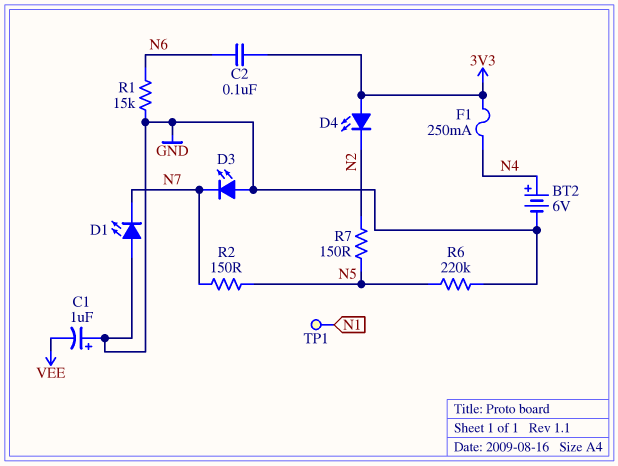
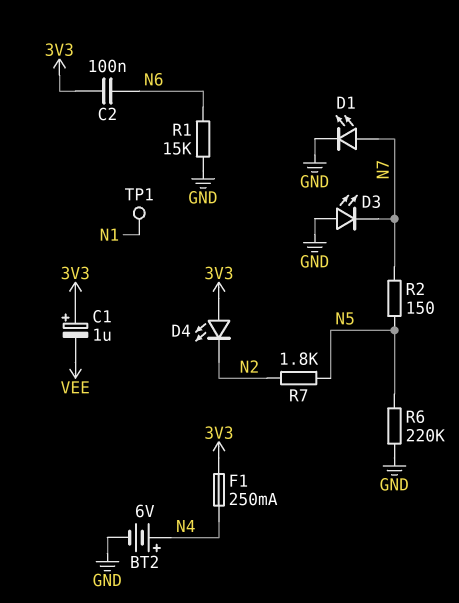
C1: 1uF (plus GND, minus VEE) -> 1uF (plus 3V3, minus VEE)
D1: LED (A GND, K N7) -> LED (A N7, K GND)
R7: 150 (N2, N5) -> 1.8k (N2, N5)

